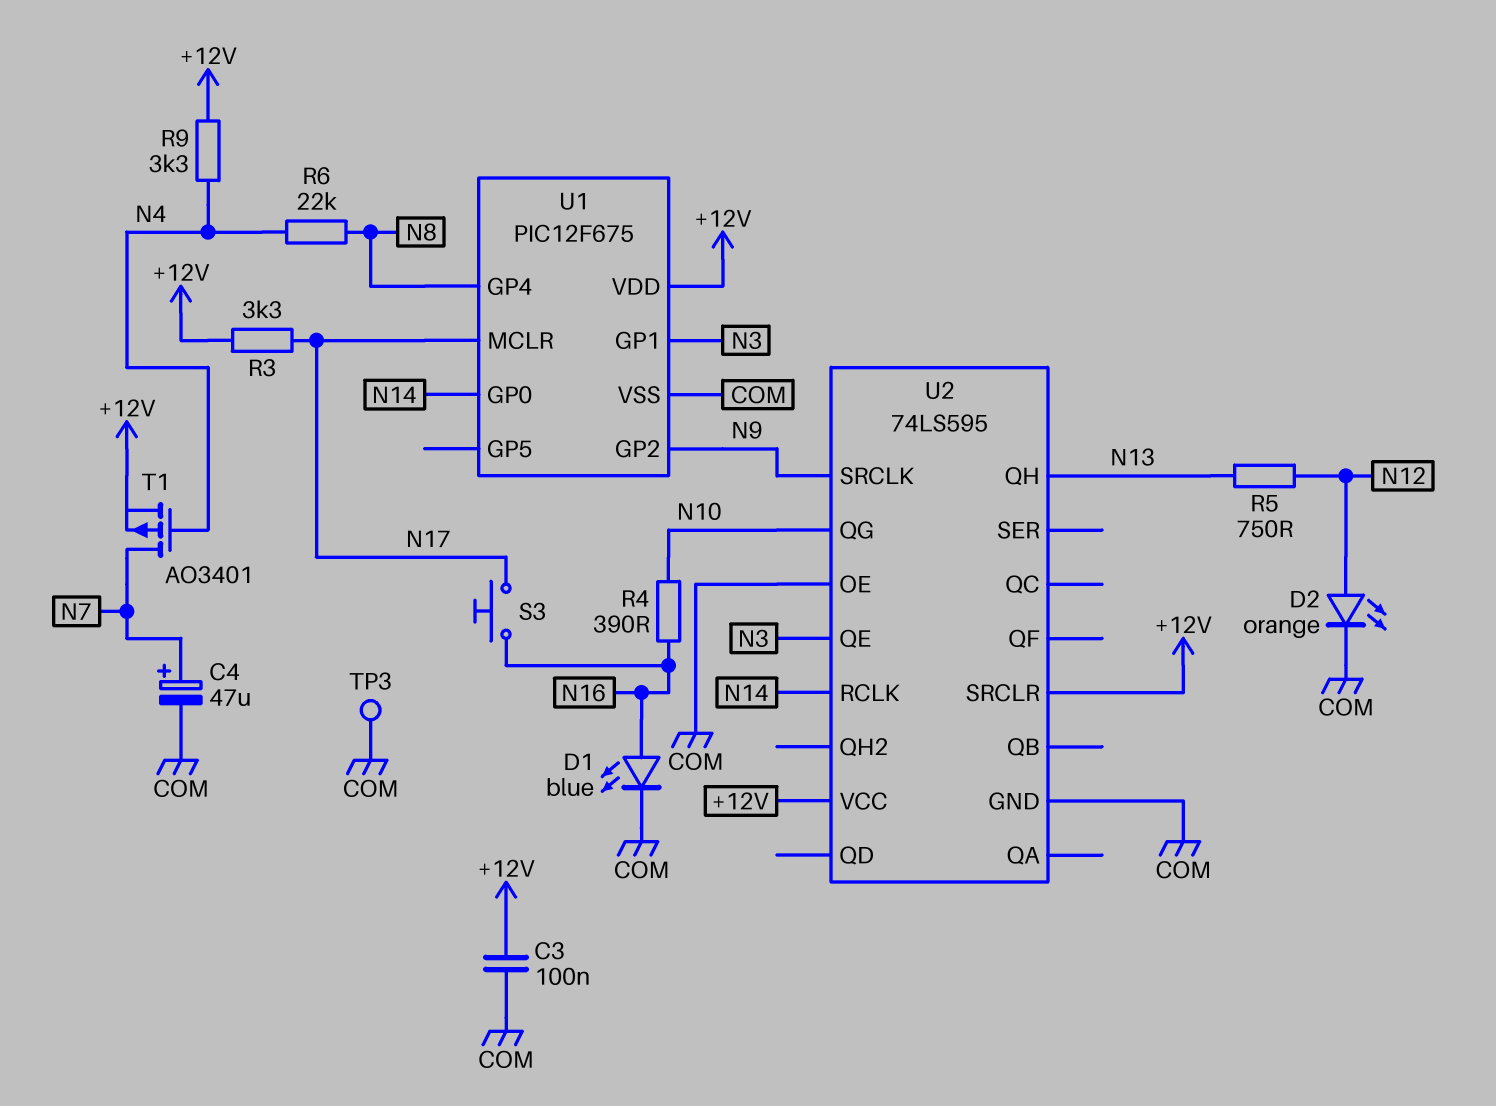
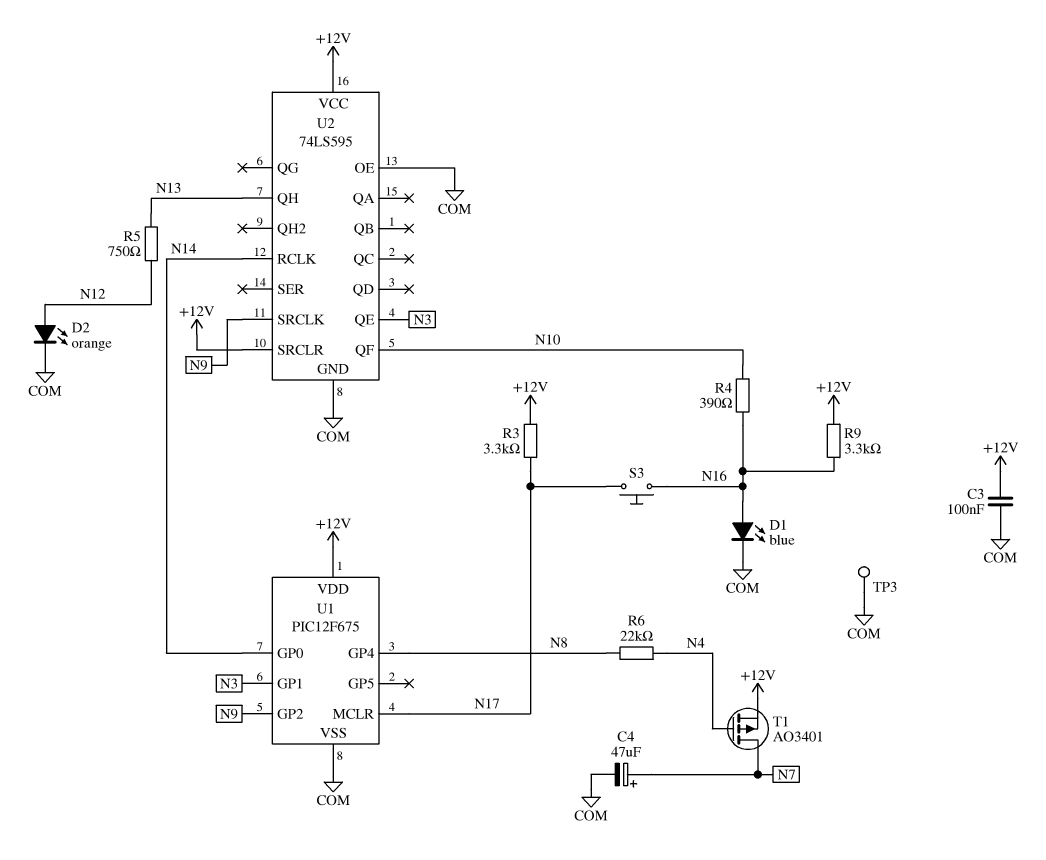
R9: 3.3k (+12V, N4) -> 3.3k (+12V, N16)
U2 pin QF: none -> N10
U2 pin QG: N10 -> none

